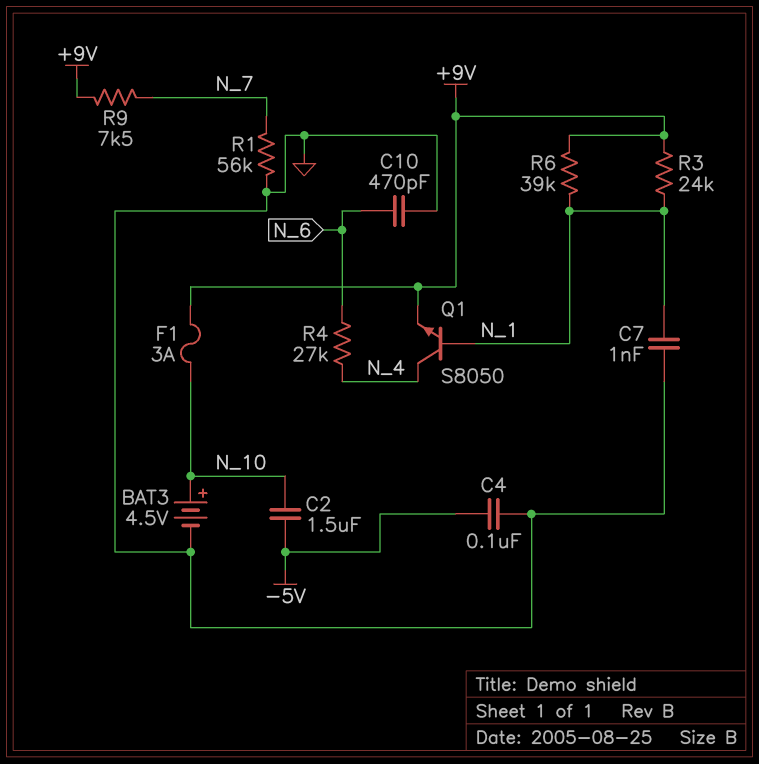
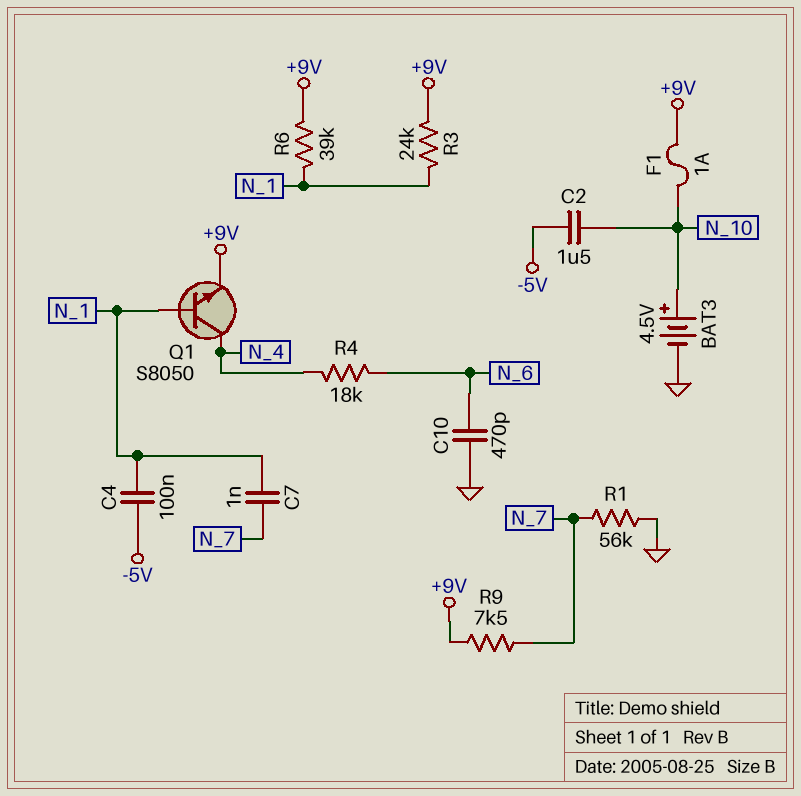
C4: 100nF (-5V, GND) -> 100nF (-5V, N_1)
C7: 1nF (GND, N_1) -> 1nF (N_1, N_7)
F1: 3A (+9V, N_10) -> 1A (+9V, N_10)
R4: 27k (N_4, N_6) -> 18k (N_4, N_6)

